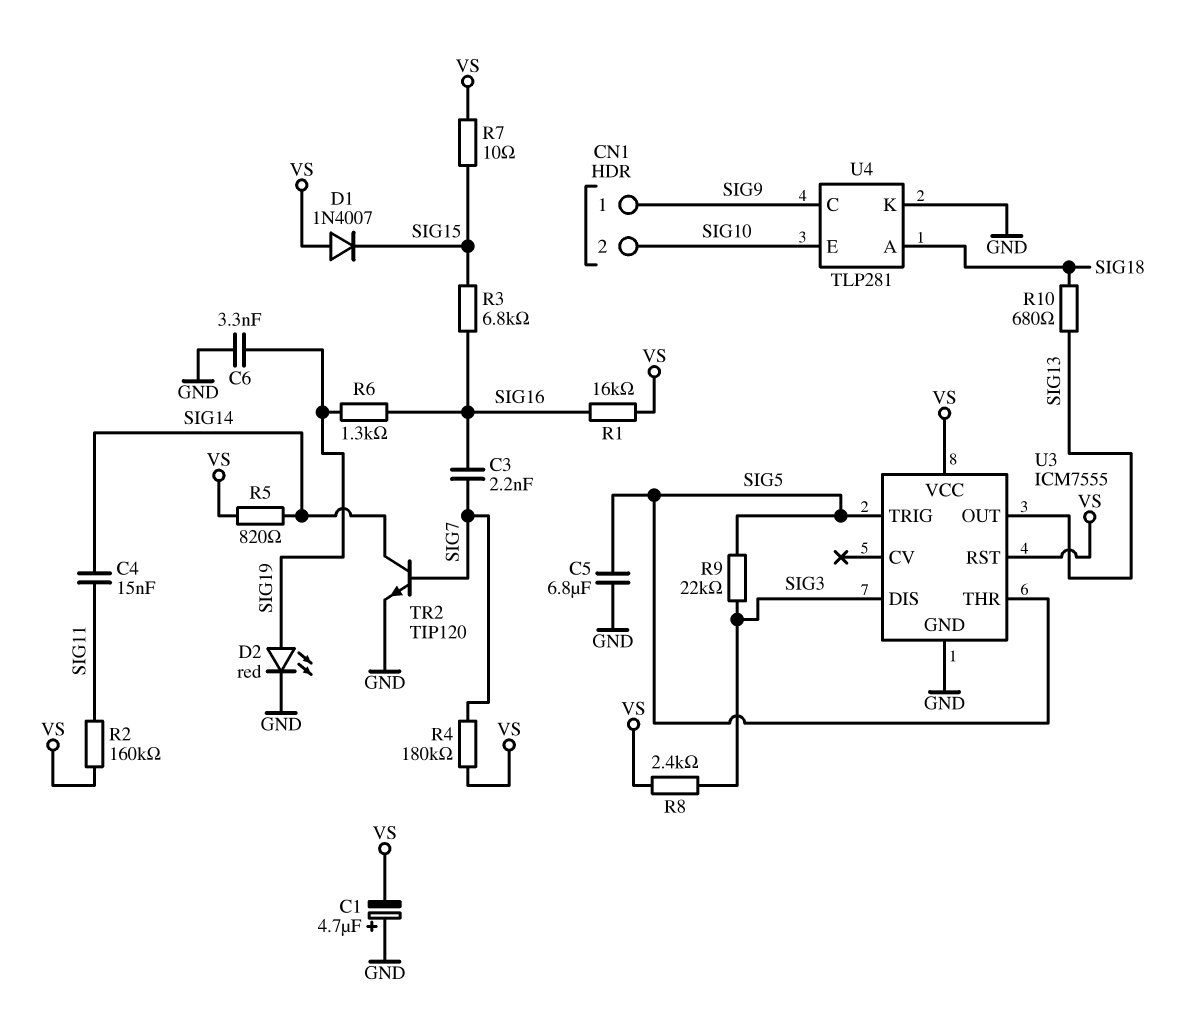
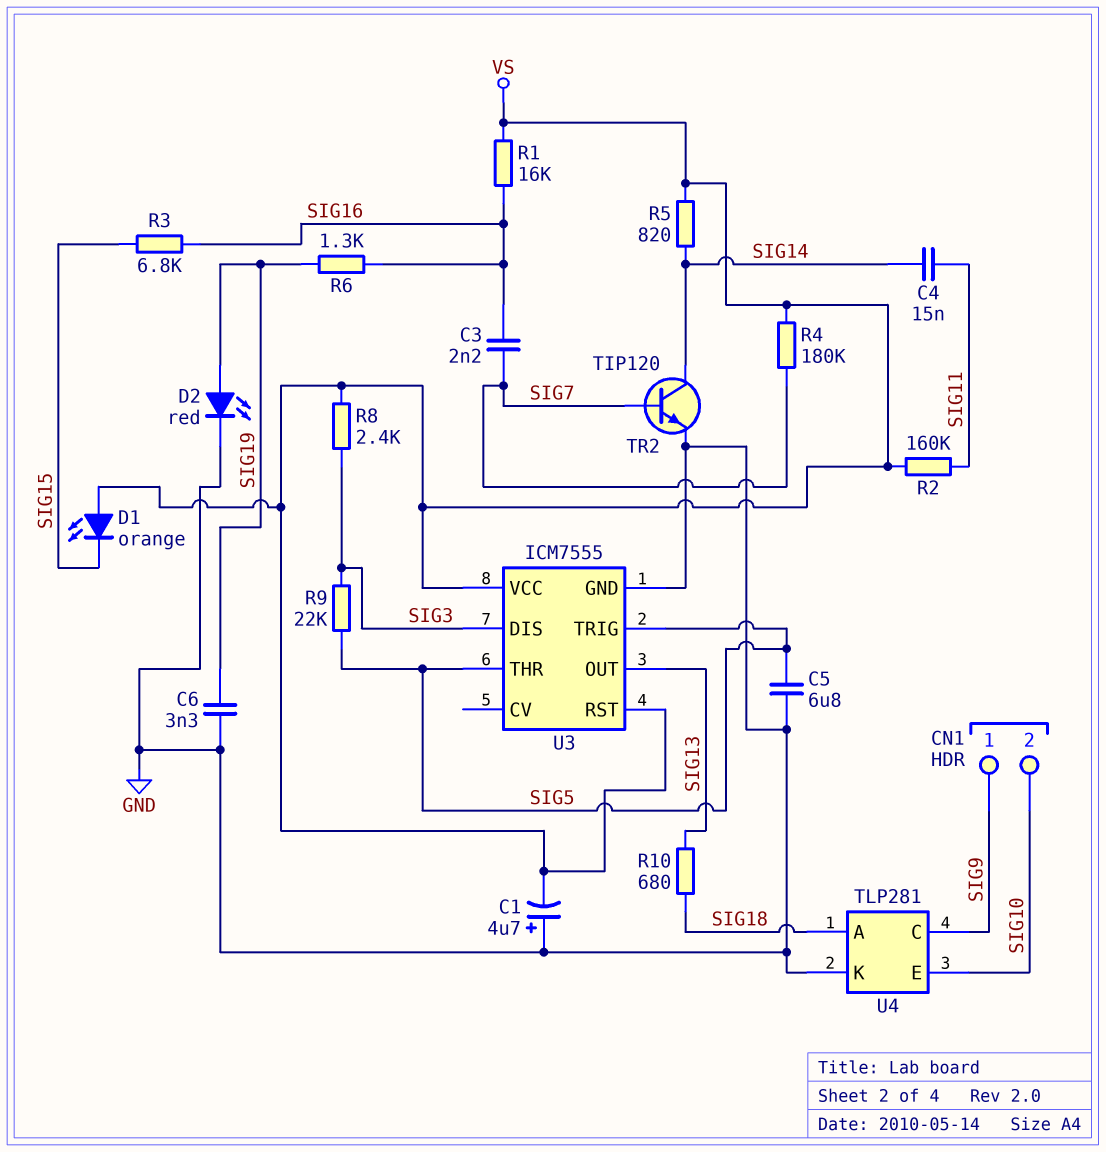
D1: diode 1N4007 (A VS, K SIG15) -> LED orange (A VS, K SIG15)
R7: 10 (SIG15, VS) -> none

